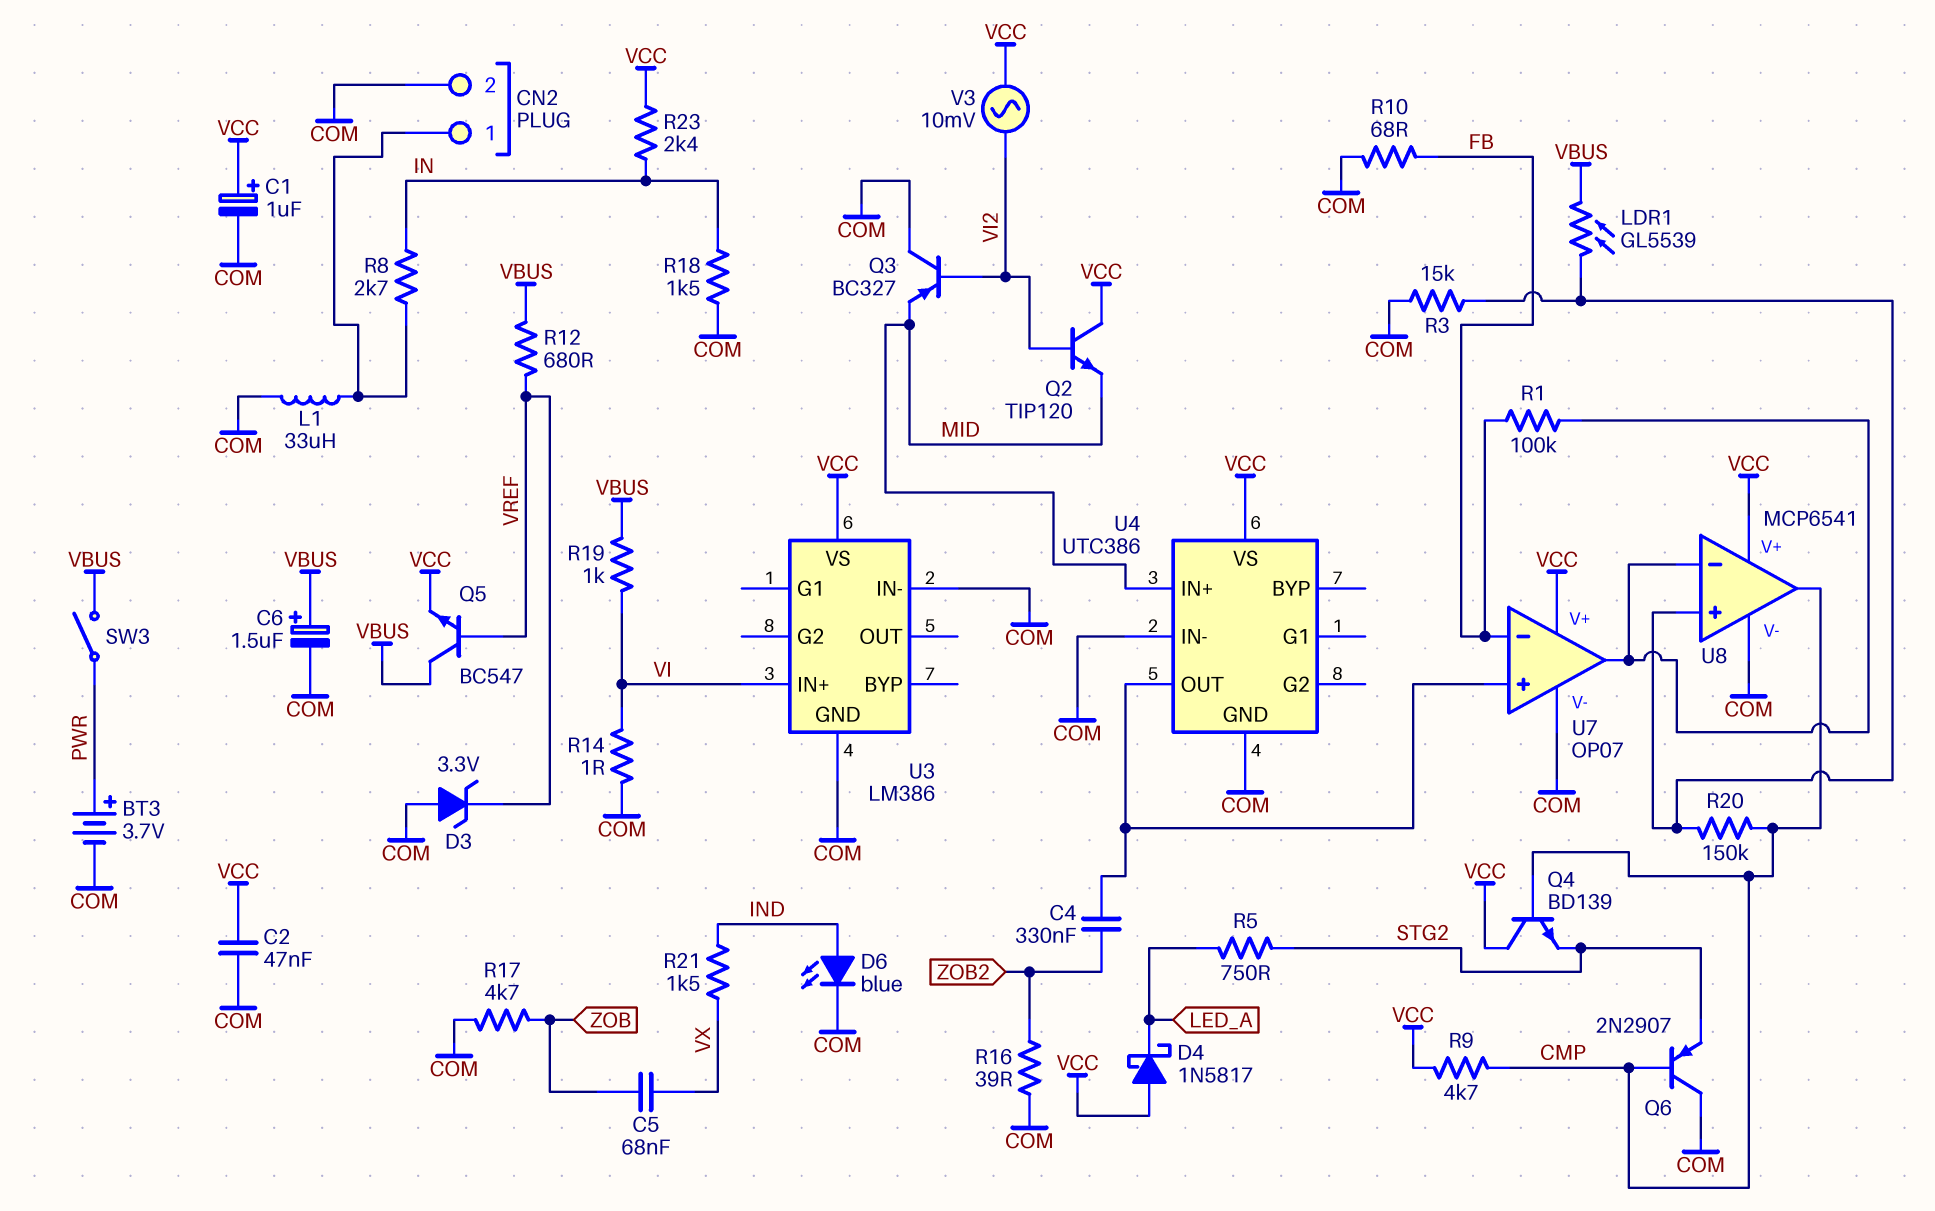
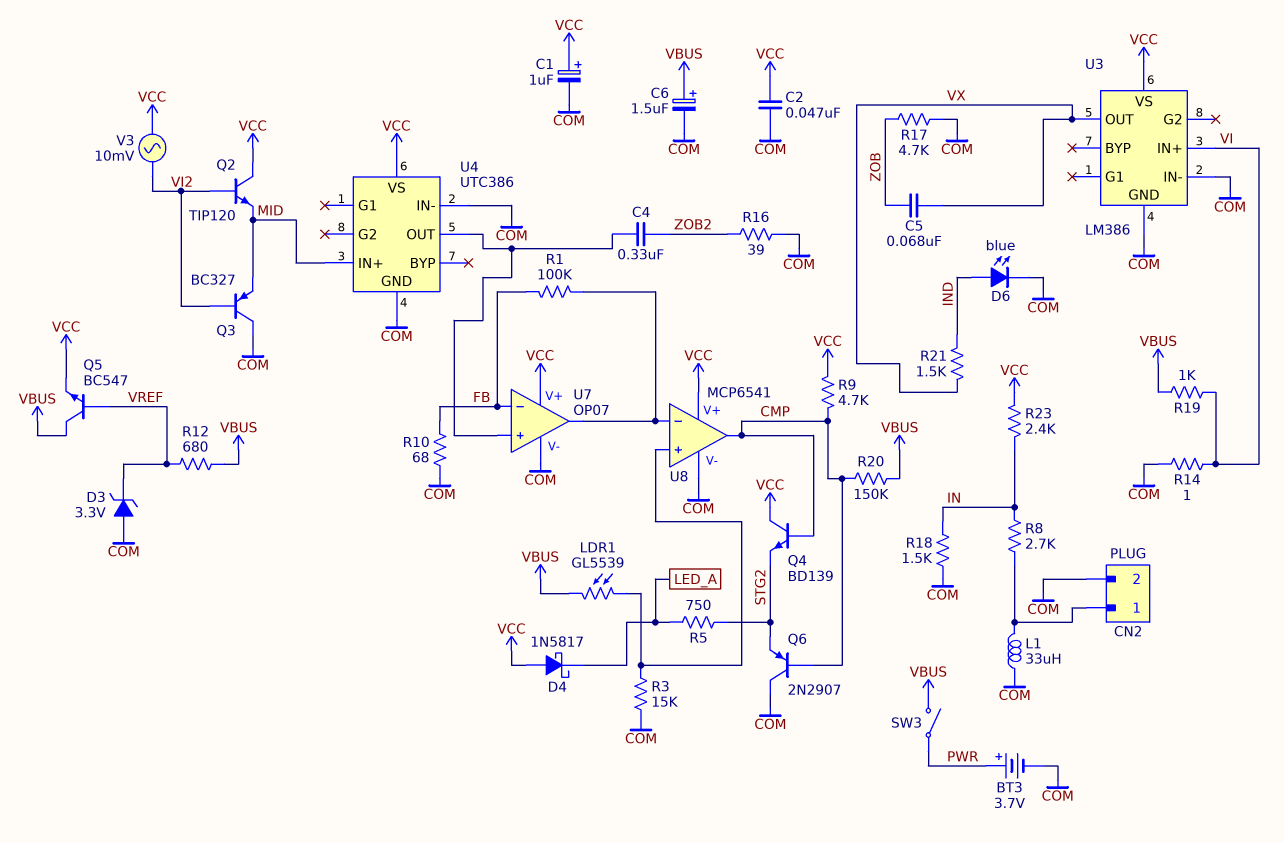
R20: 150k (CMP, U8/in+) -> 150k (CMP, VBUS)
U3 pin OUT: none -> VX

